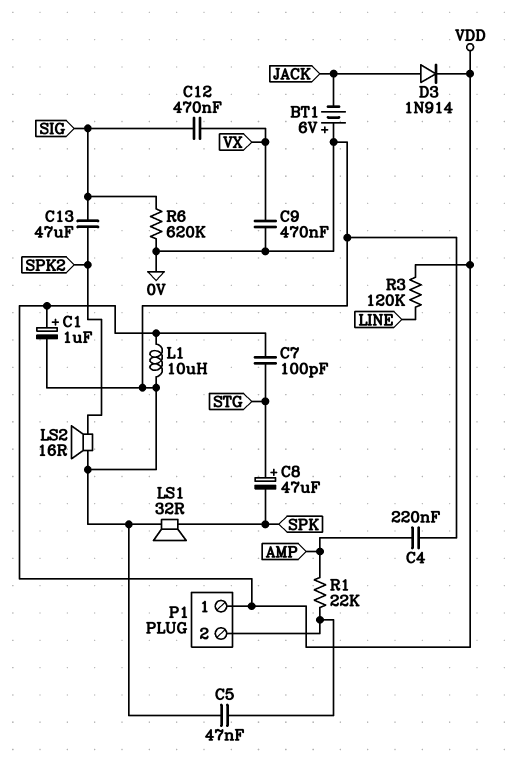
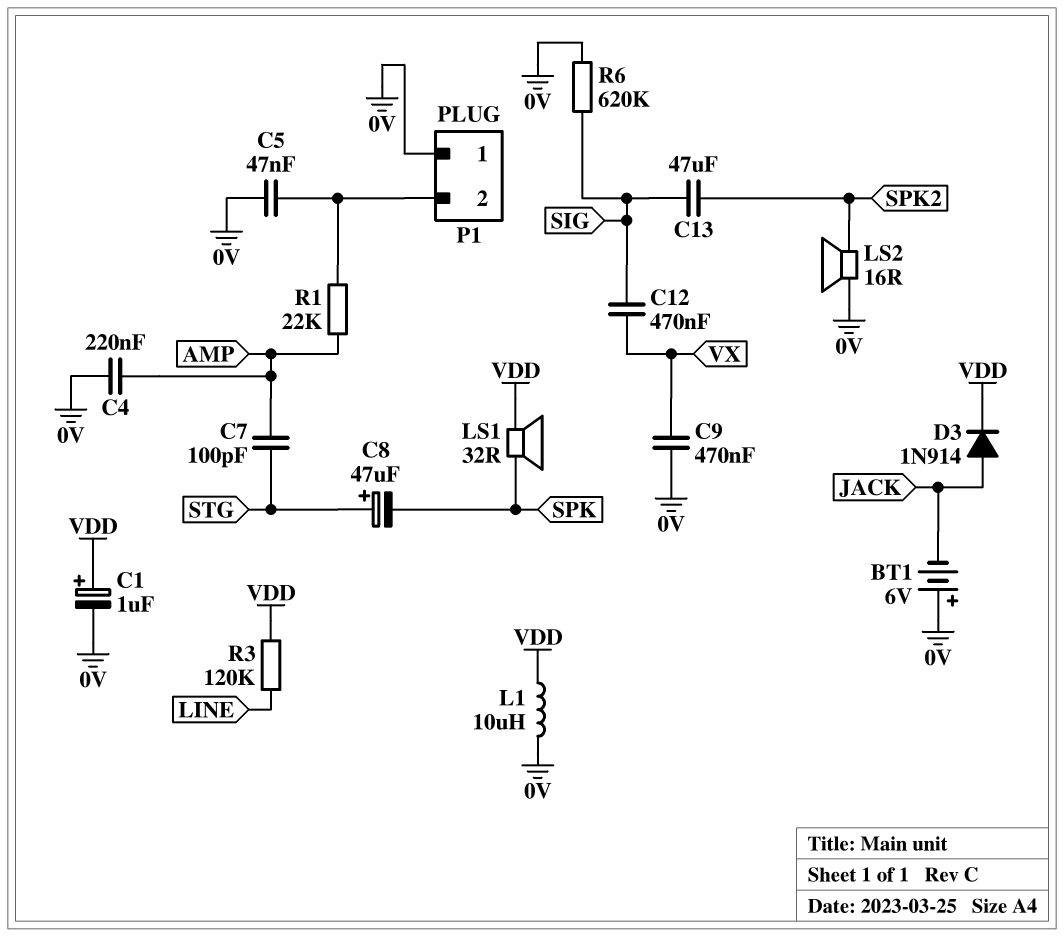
C7: 100pF (STG, VDD) -> 100pF (AMP, STG)
LS1: speaker 32R (0V, SPK) -> speaker 32R (SPK, VDD)
P1 pin 1: VDD -> 0V

